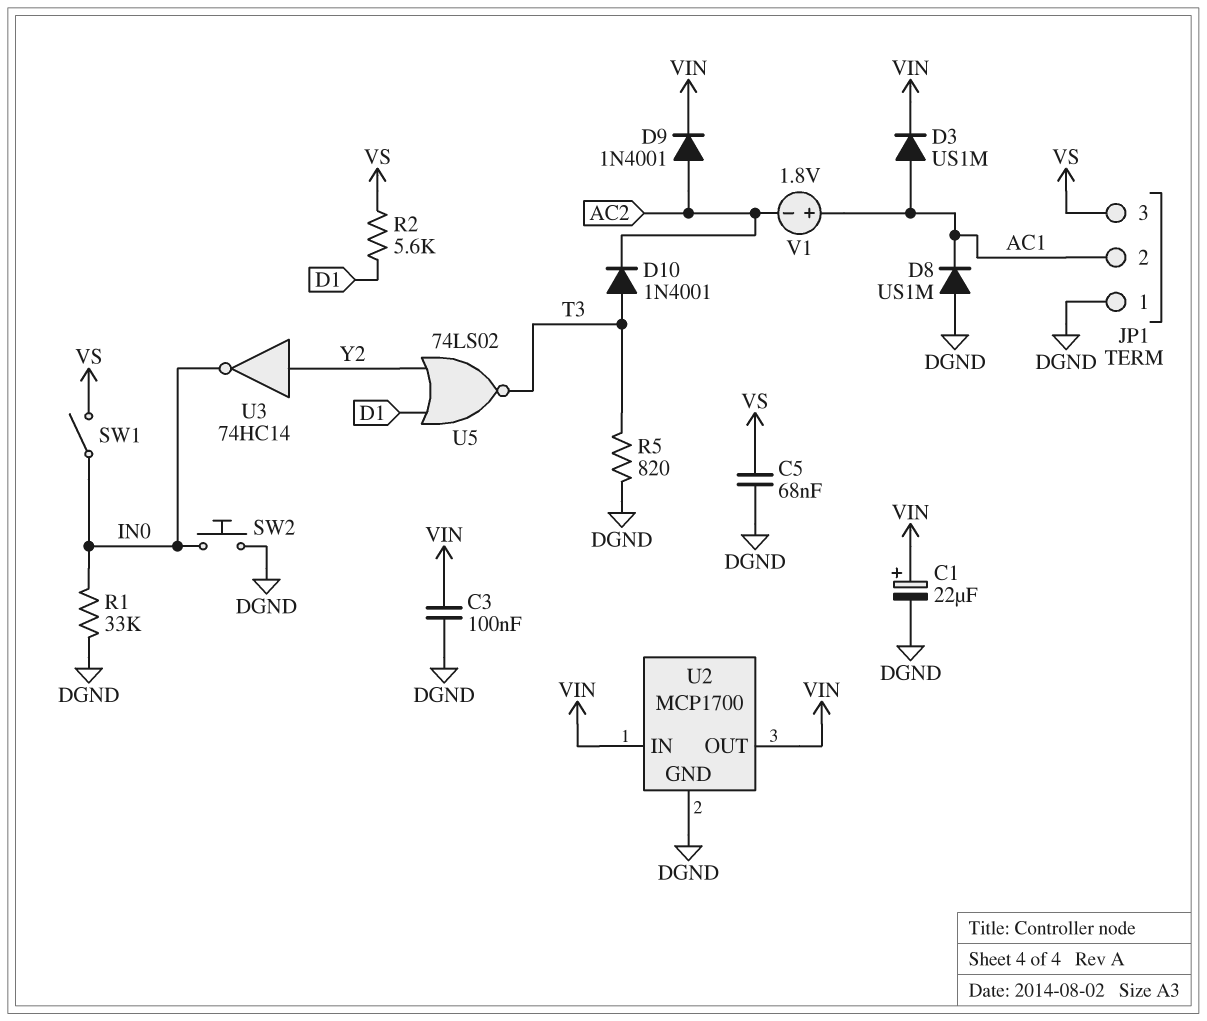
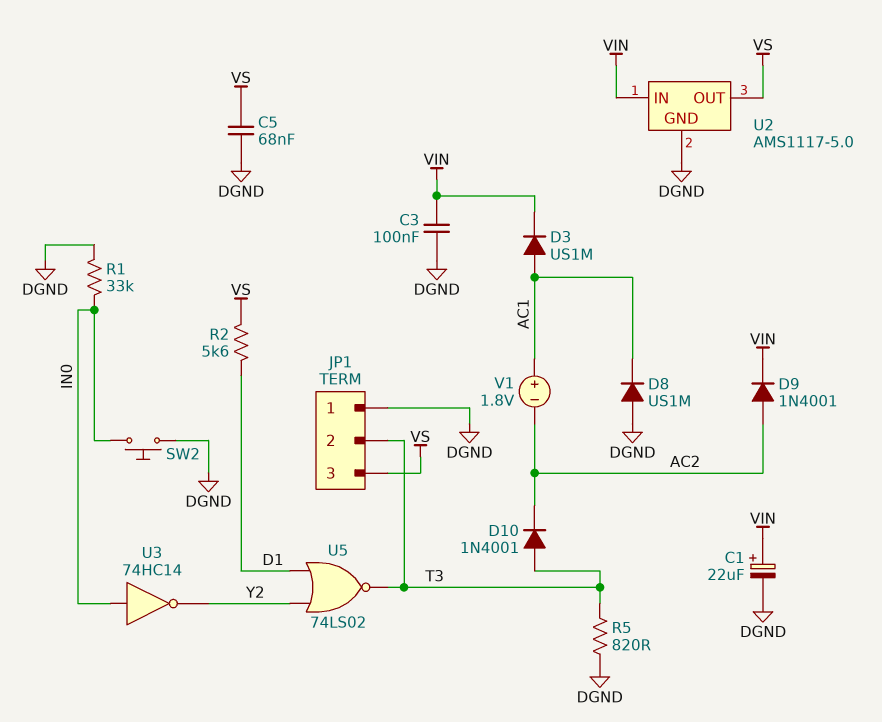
JP1 pin 2: AC1 -> T3
SW1: switch (IN0, VS) -> none
U2: MCP1700 -> AMS1117-5.0
U2 pin OUT: VIN -> VS
U3: NOT 74HC14 (in Y2, out IN0) -> NOT 74HC14 (in IN0, out Y2)

